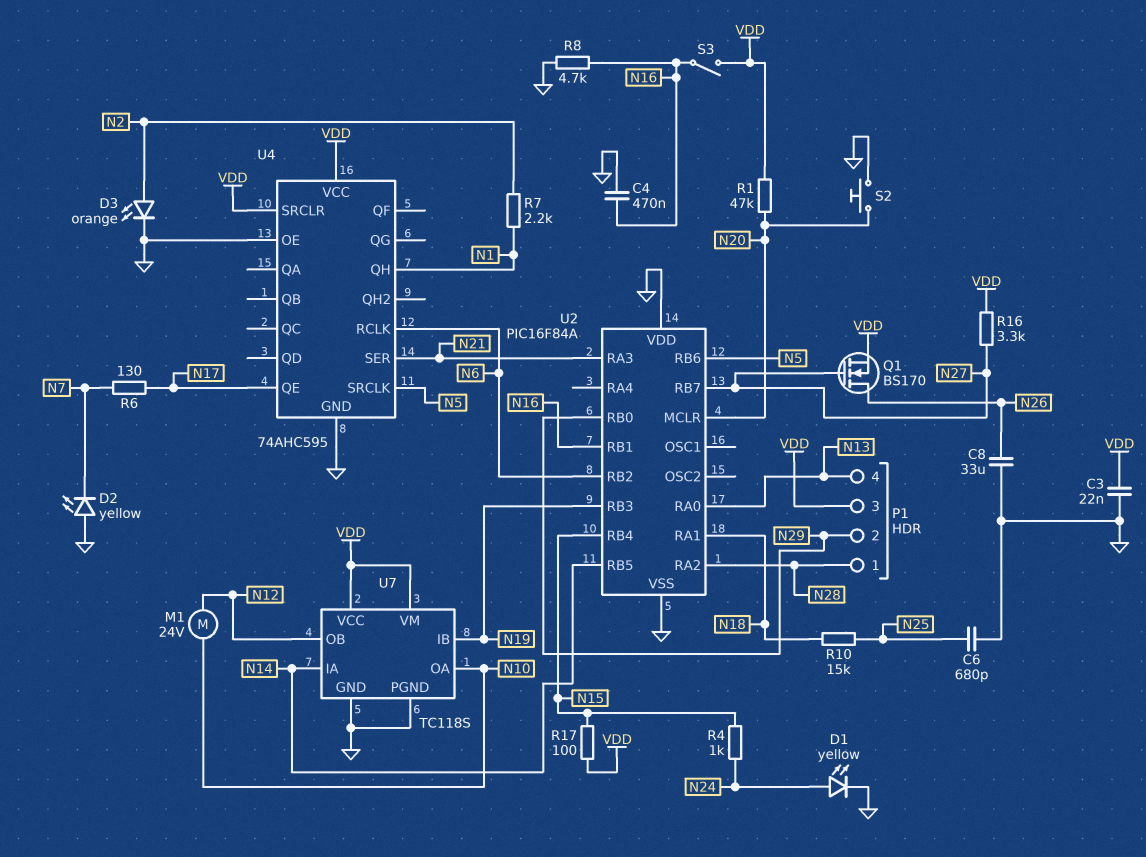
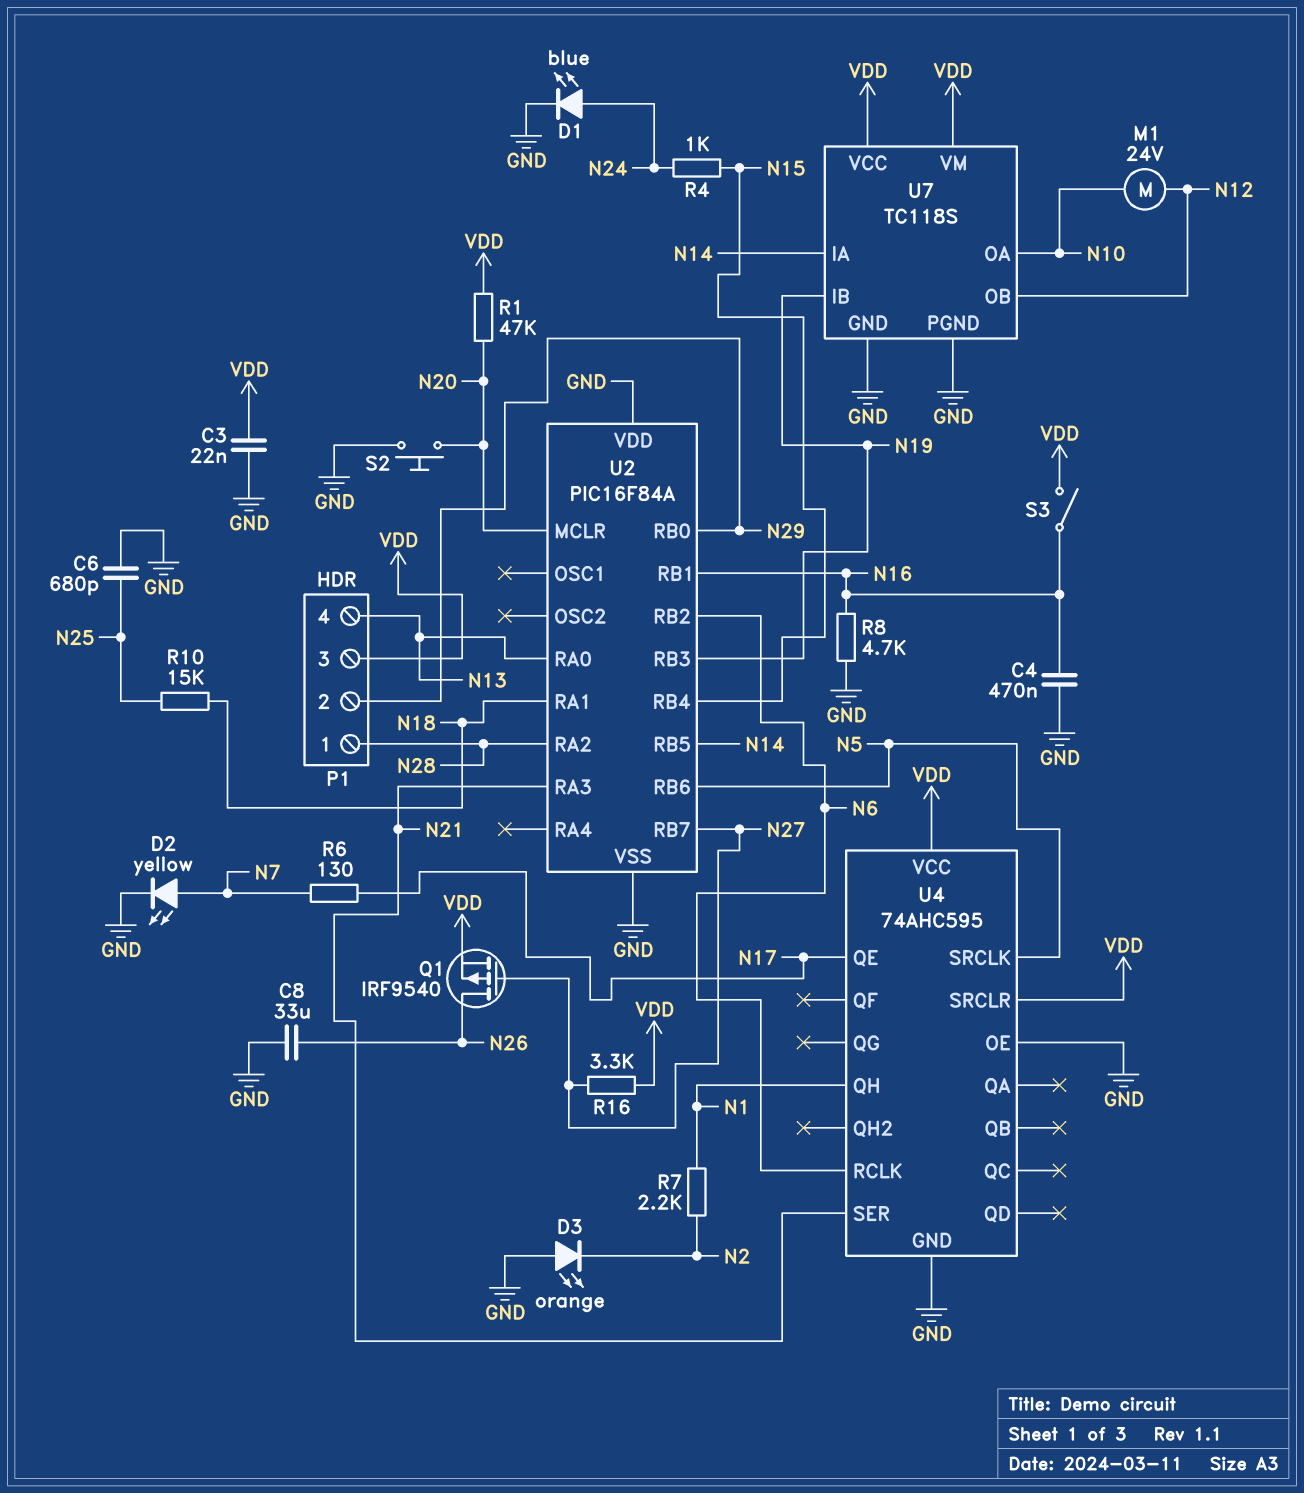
D1: LED yellow (A N24, K GND) -> LED blue (A N24, K GND)
D2: LED yellow (A GND, K N7) -> LED yellow (A N7, K GND)
D3: LED orange (A N2, K GND) -> LED orange (A GND, K N2)
Q1: NMOS BS170 (G N27, D N26, S VDD) -> PMOS IRF9540 (G N27, D N26, S VDD)
R17: 100 (N15, VDD) -> none

